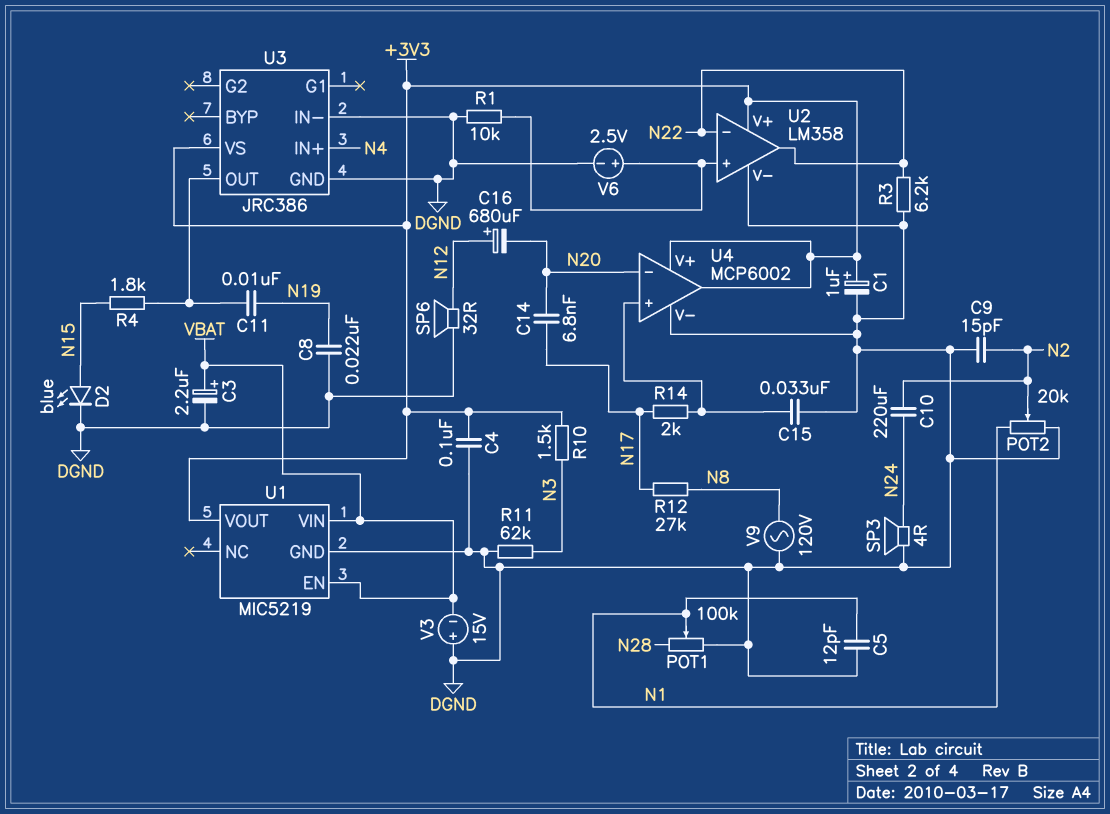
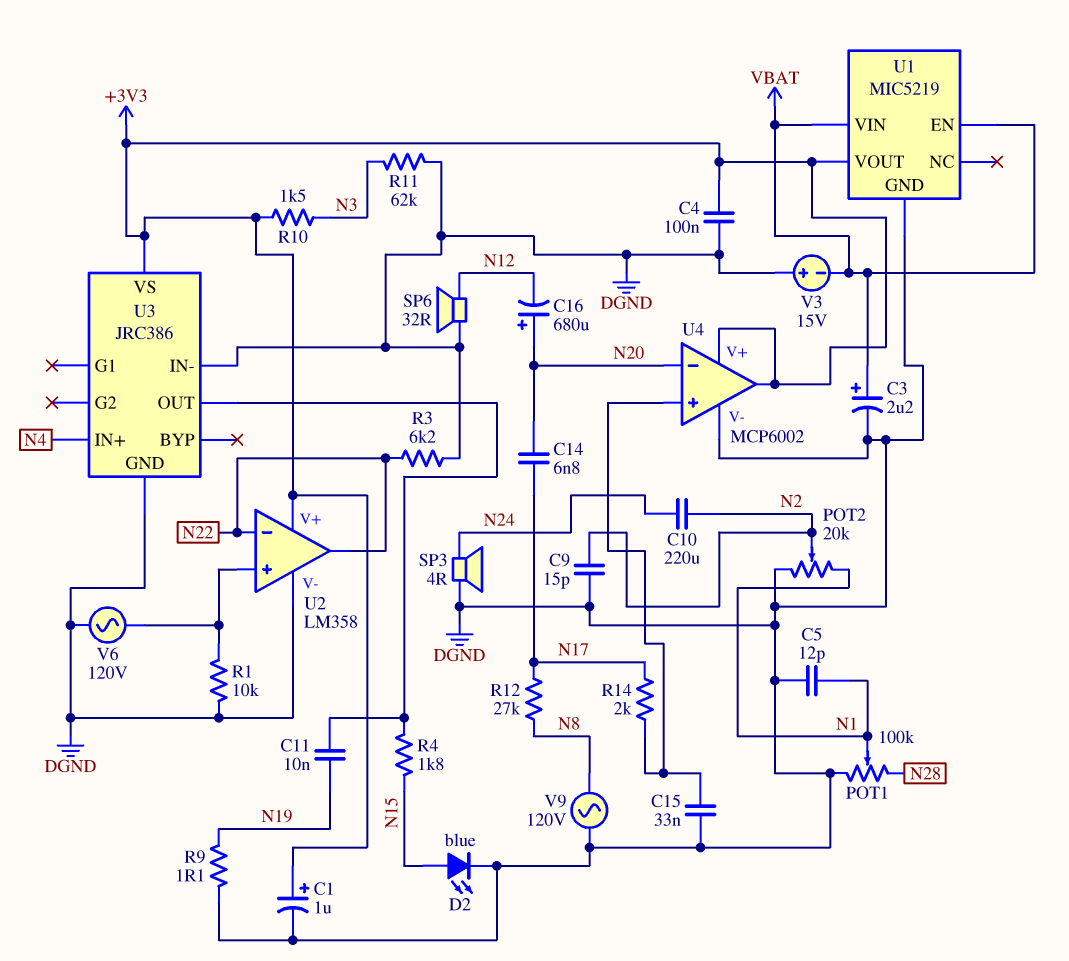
C8: 22nF (DGND, N19) -> none
C16: 680uF (plus N12, minus N20) -> 680uF (plus N20, minus N12)
R9: none -> 1.1 (DGND, N19)
V6: 2.5V (plus U2/in+, minus DGND) -> AC 120V (DGND, U2/in+)

